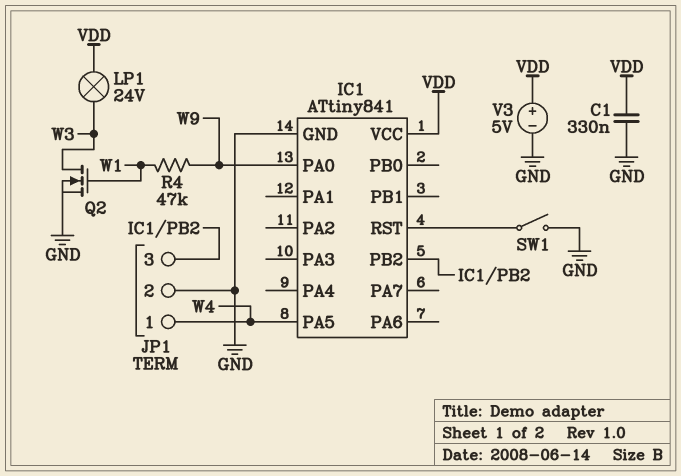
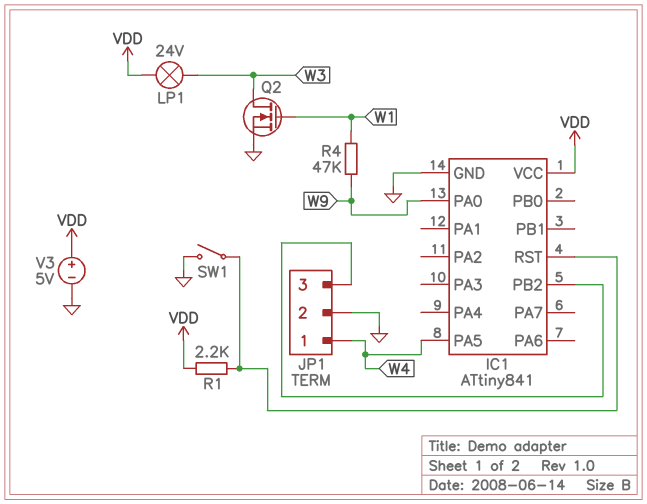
C1: 330nF (GND, VDD) -> none
R1: none -> 2.2k (IC1/RST, VDD)

